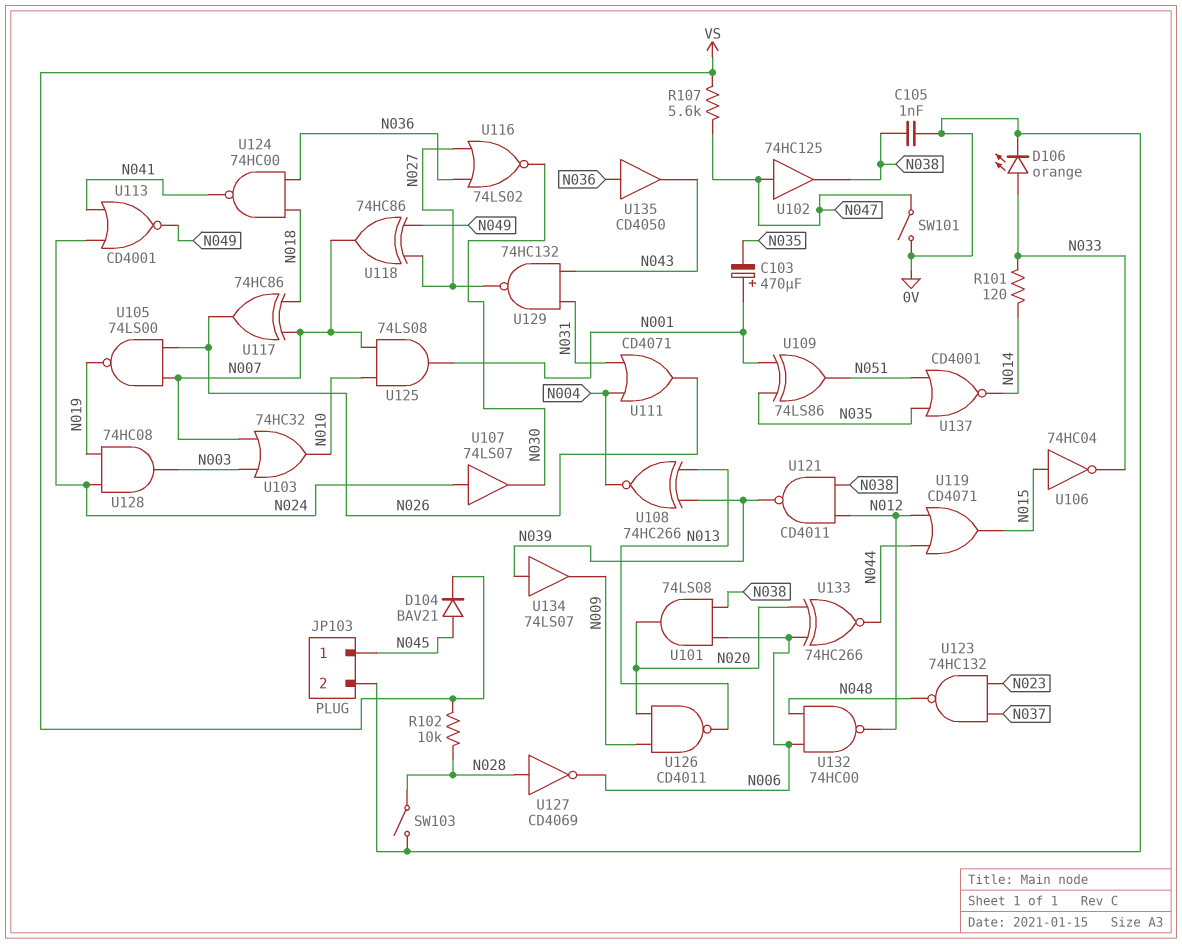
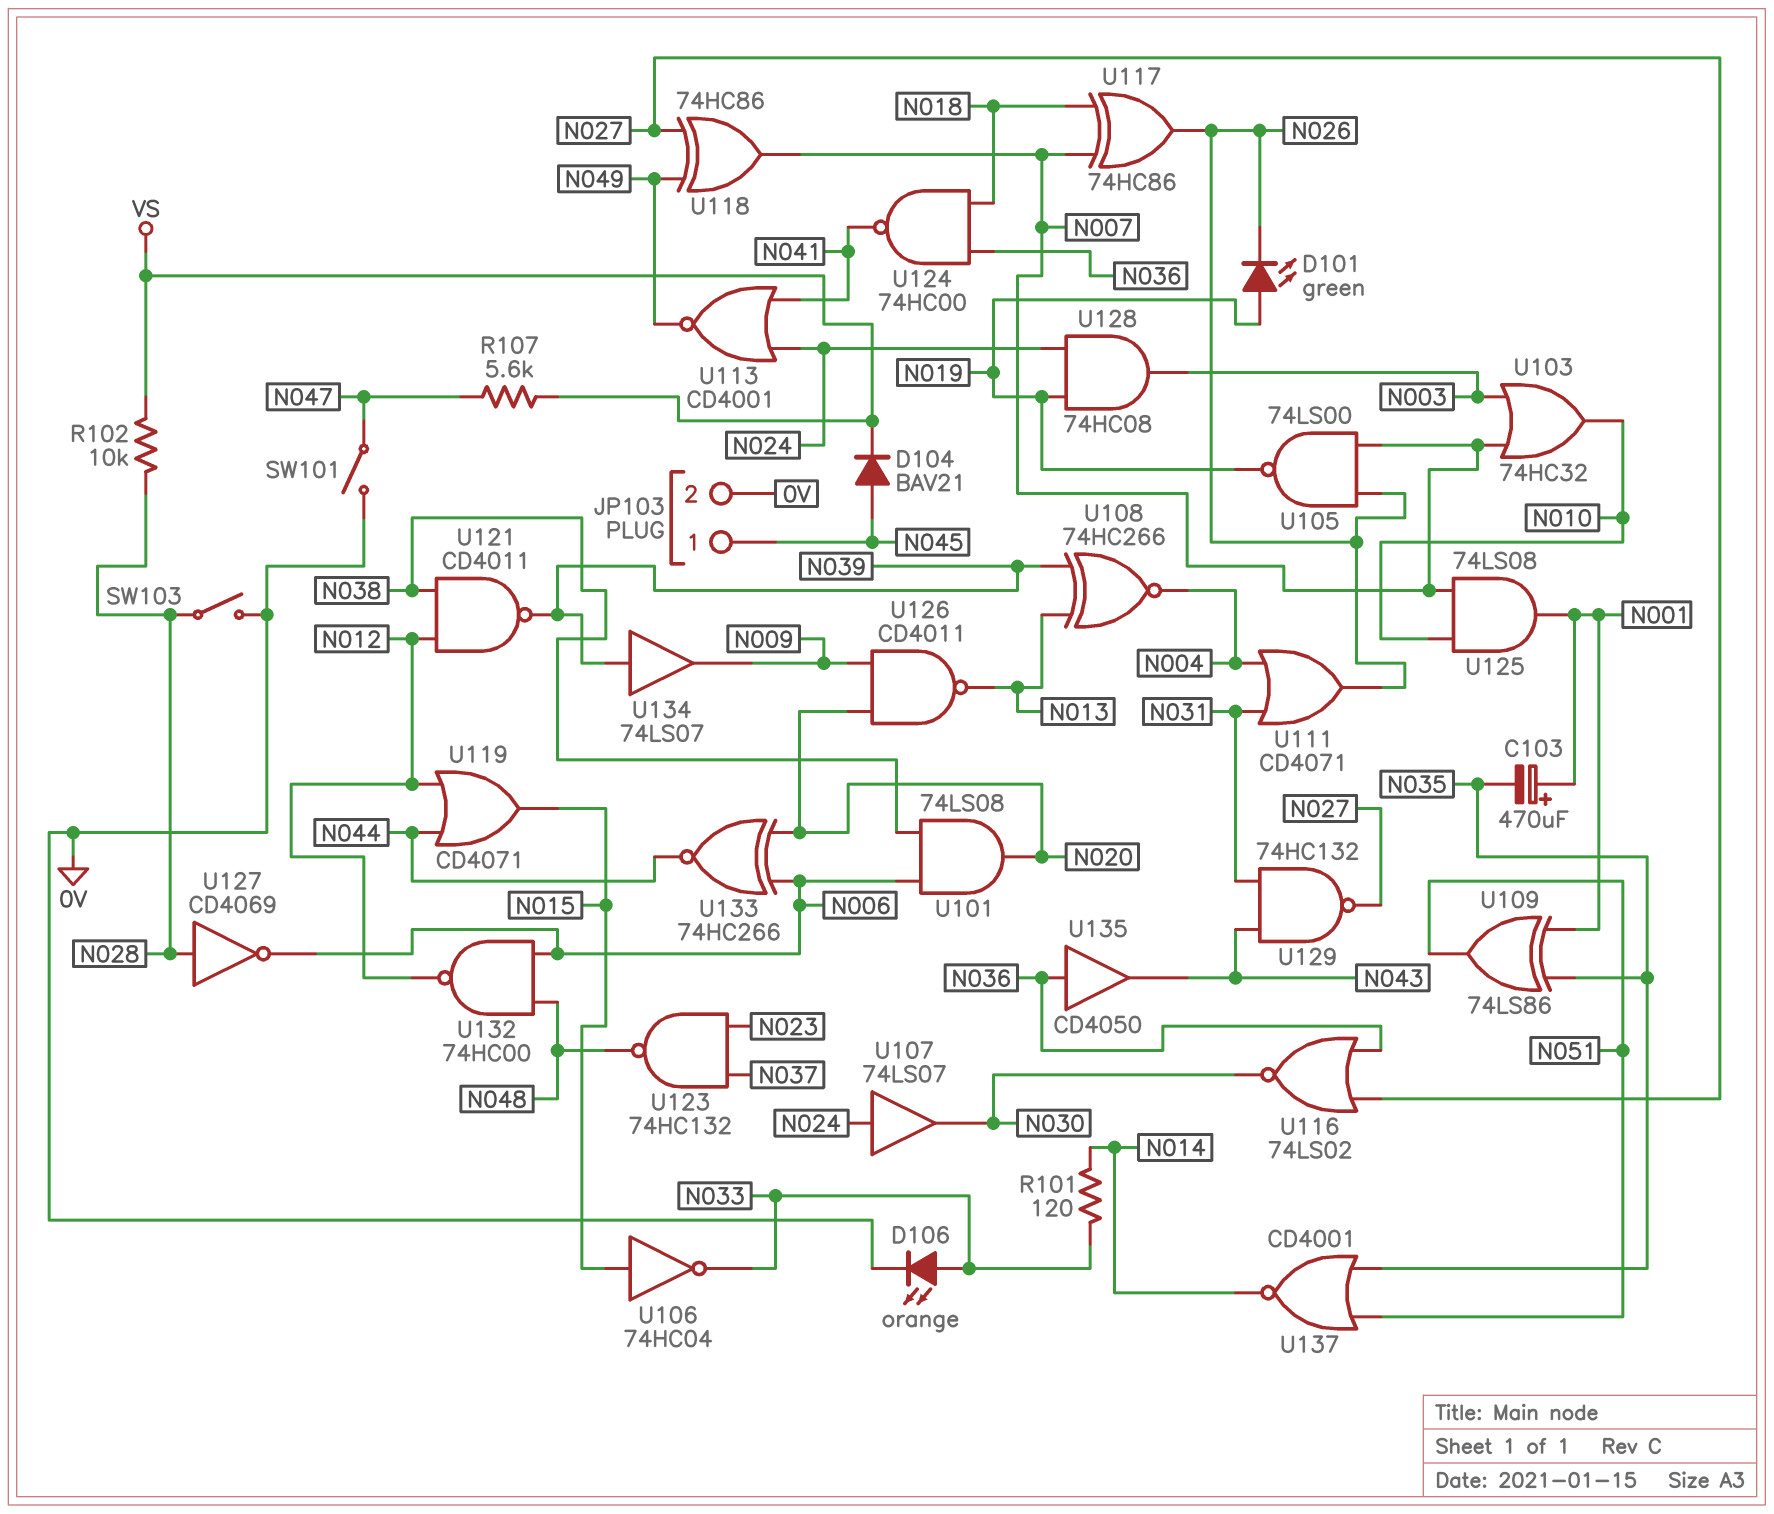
C105: 1nF (0V, N038) -> none
D101: none -> LED green (A N019, K N026)
U102: buffer 74HC125 (in N047, out N038) -> none

